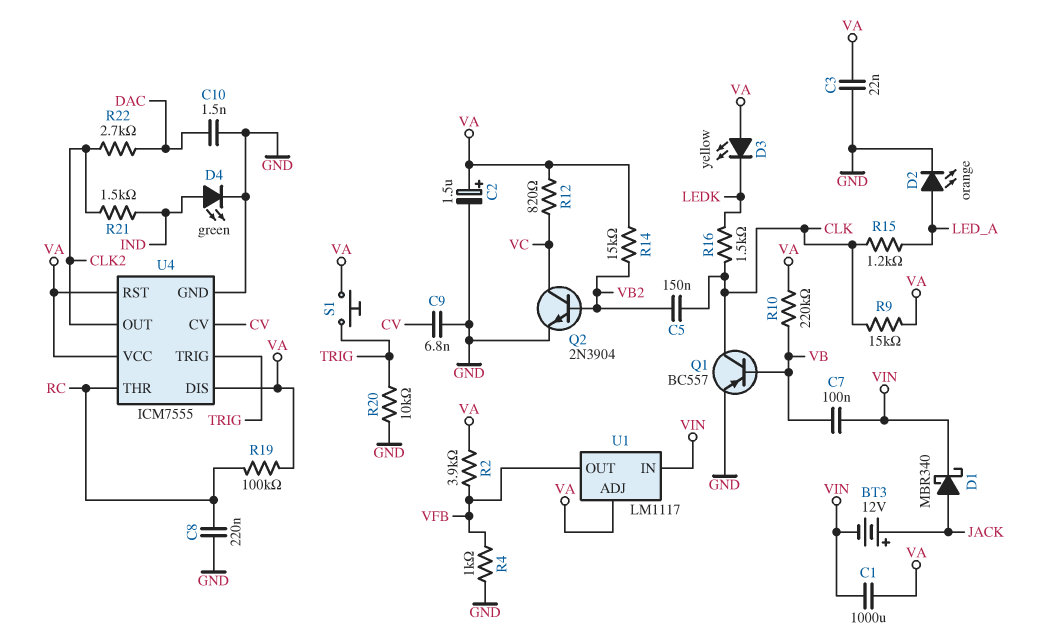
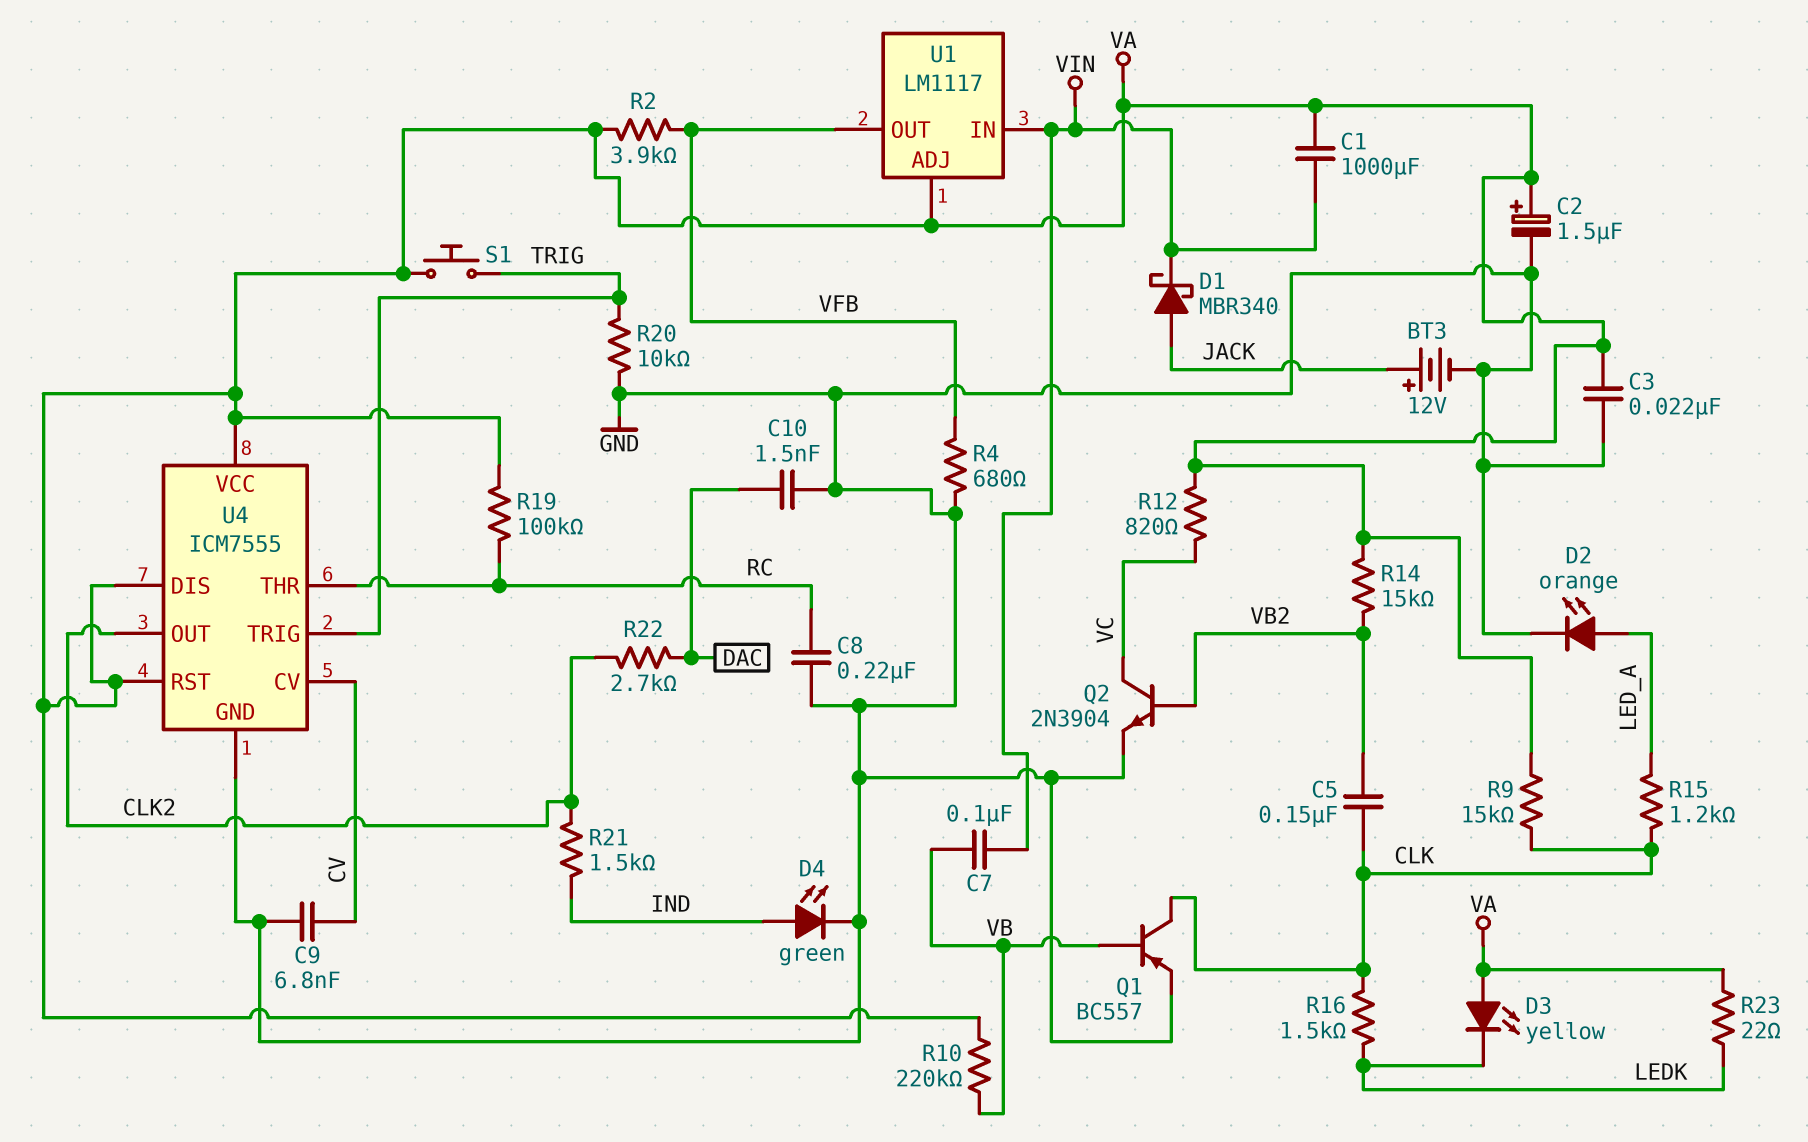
BT3: 12V (plus JACK, minus VIN) -> 12V (plus JACK, minus GND)
R4: 1k (GND, VFB) -> 680 (GND, VFB)
R23: none -> 22 (LEDK, VA)

